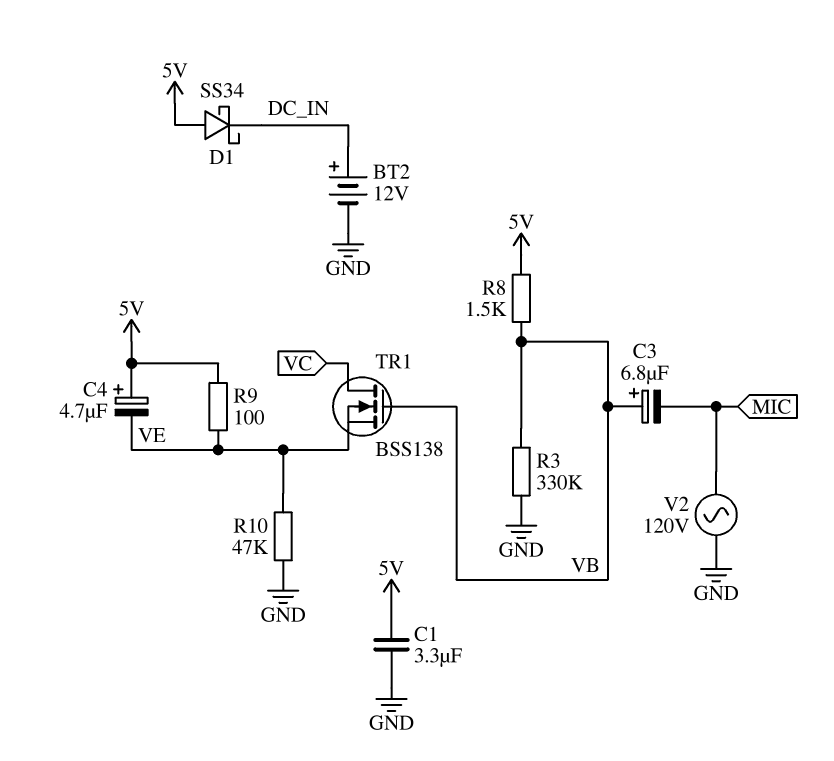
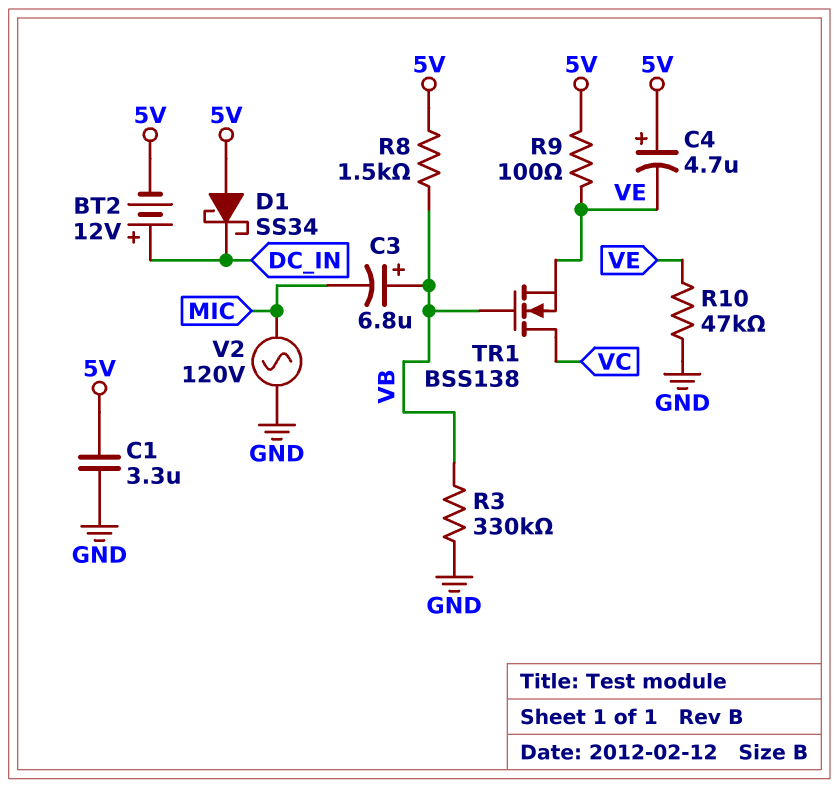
BT2: 12V (plus DC_IN, minus GND) -> 12V (plus DC_IN, minus 5V)

